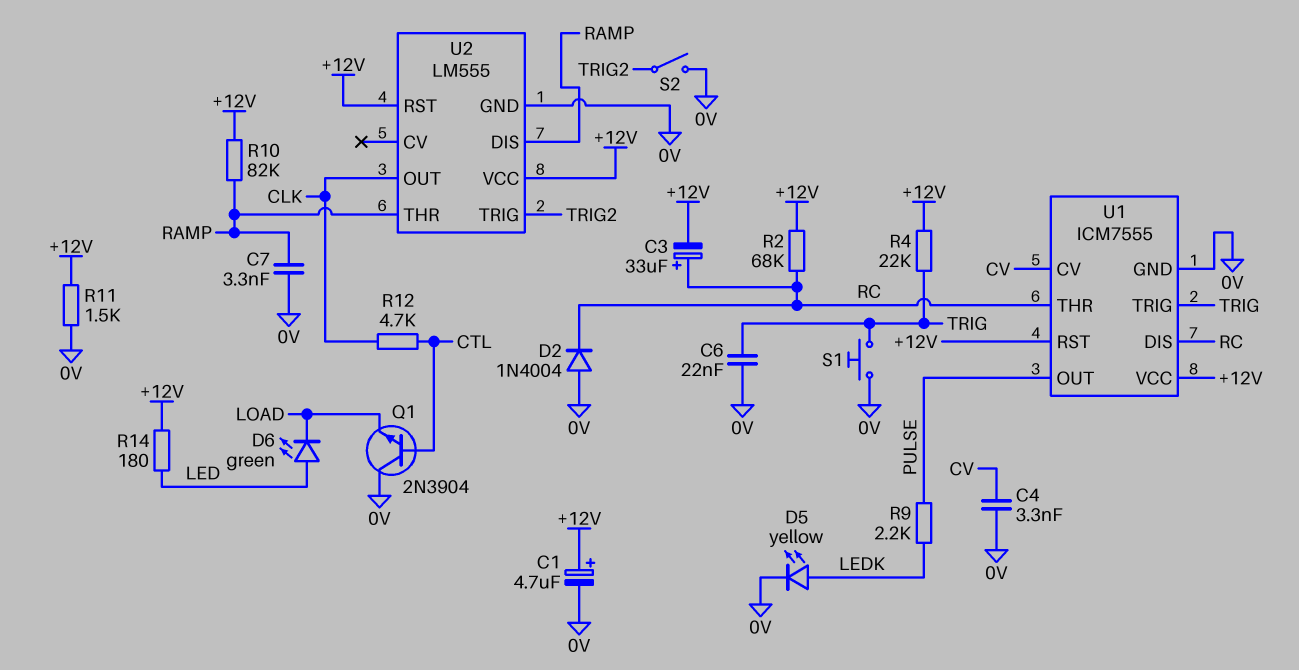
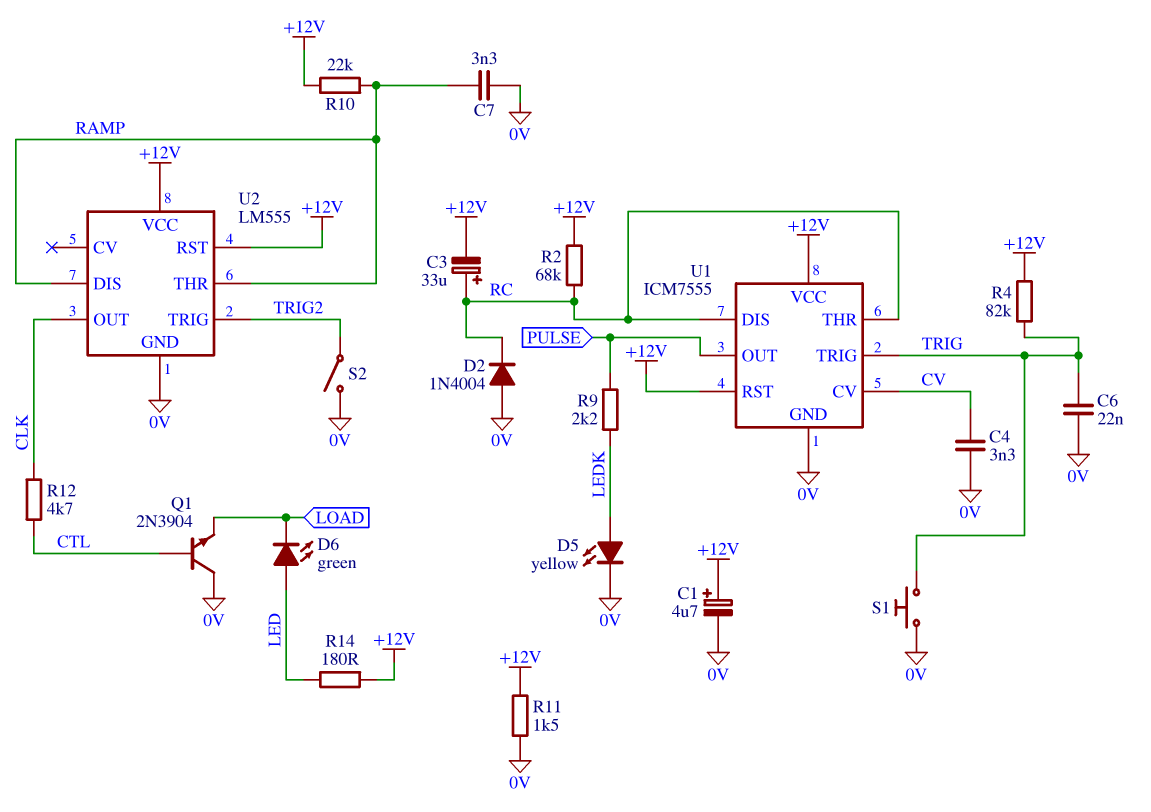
R4: 22k (+12V, TRIG) -> 82k (+12V, TRIG)
R10: 82k (+12V, RAMP) -> 22k (+12V, RAMP)

